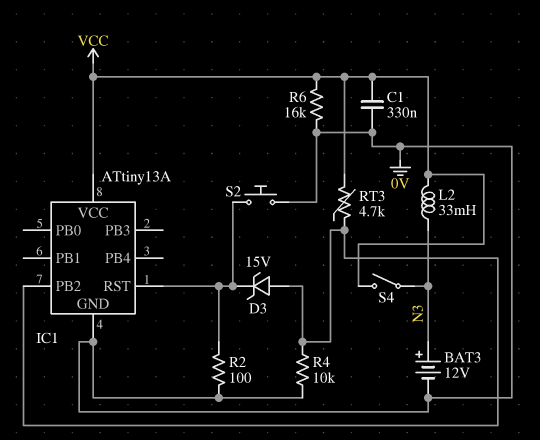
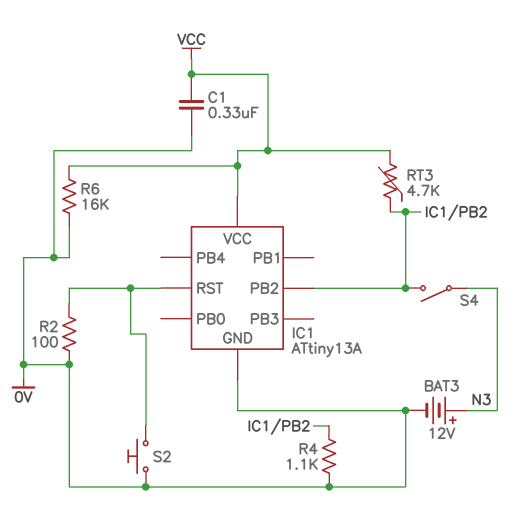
D3: zener 15V (A IC1/PB2, K IC1/RST) -> none
L2: 33mH (N3, VCC) -> none
R4: 10k (0V, IC1/PB2) -> 1.1k (0V, IC1/PB2)
S4: switch (N3, VCC) -> switch (IC1/PB2, N3)

